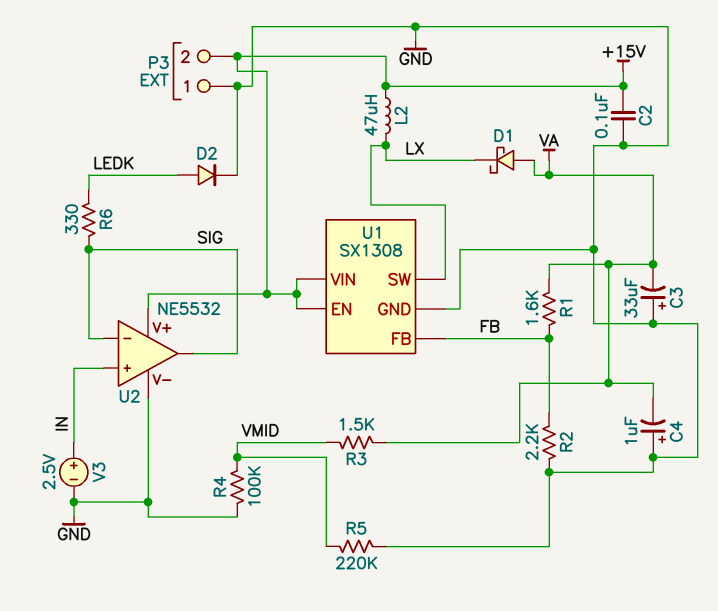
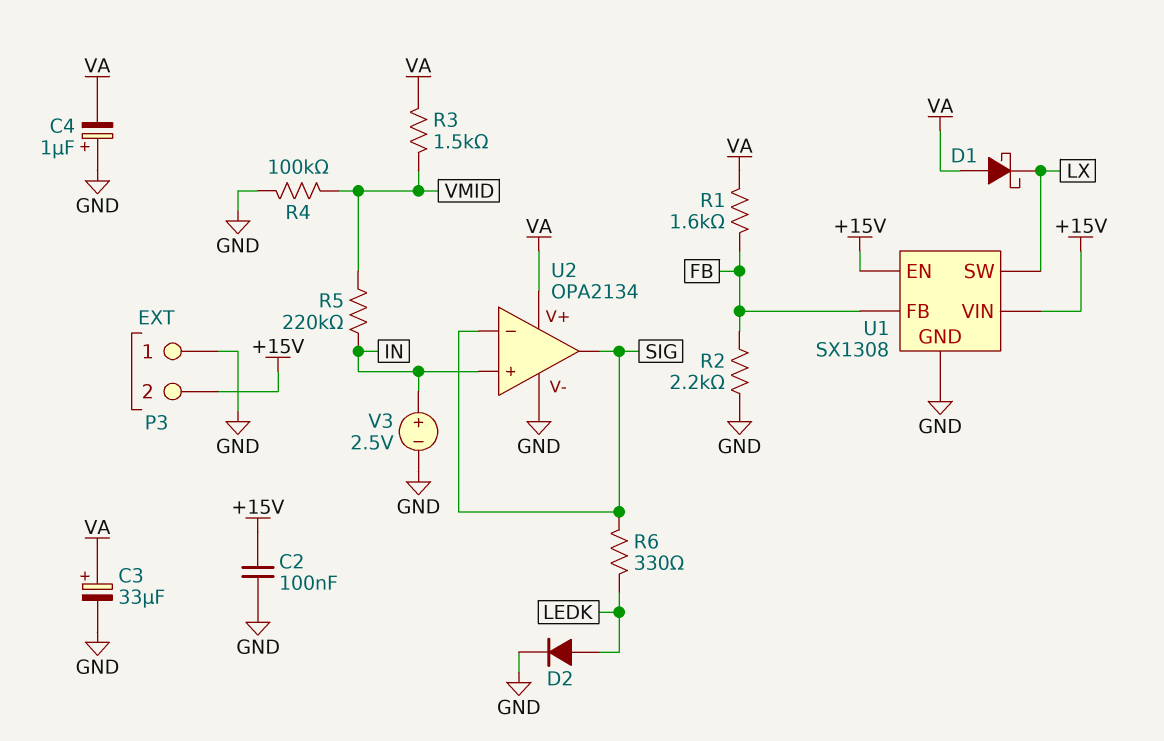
C3: 33uF (plus GND, minus VA) -> 33uF (plus VA, minus GND)
L2: 47uH (+15V, LX) -> none
R5: 220k (GND, VMID) -> 220k (IN, VMID)
U2: NE5532 -> OPA2134
U2 pin V+: +15V -> VA

